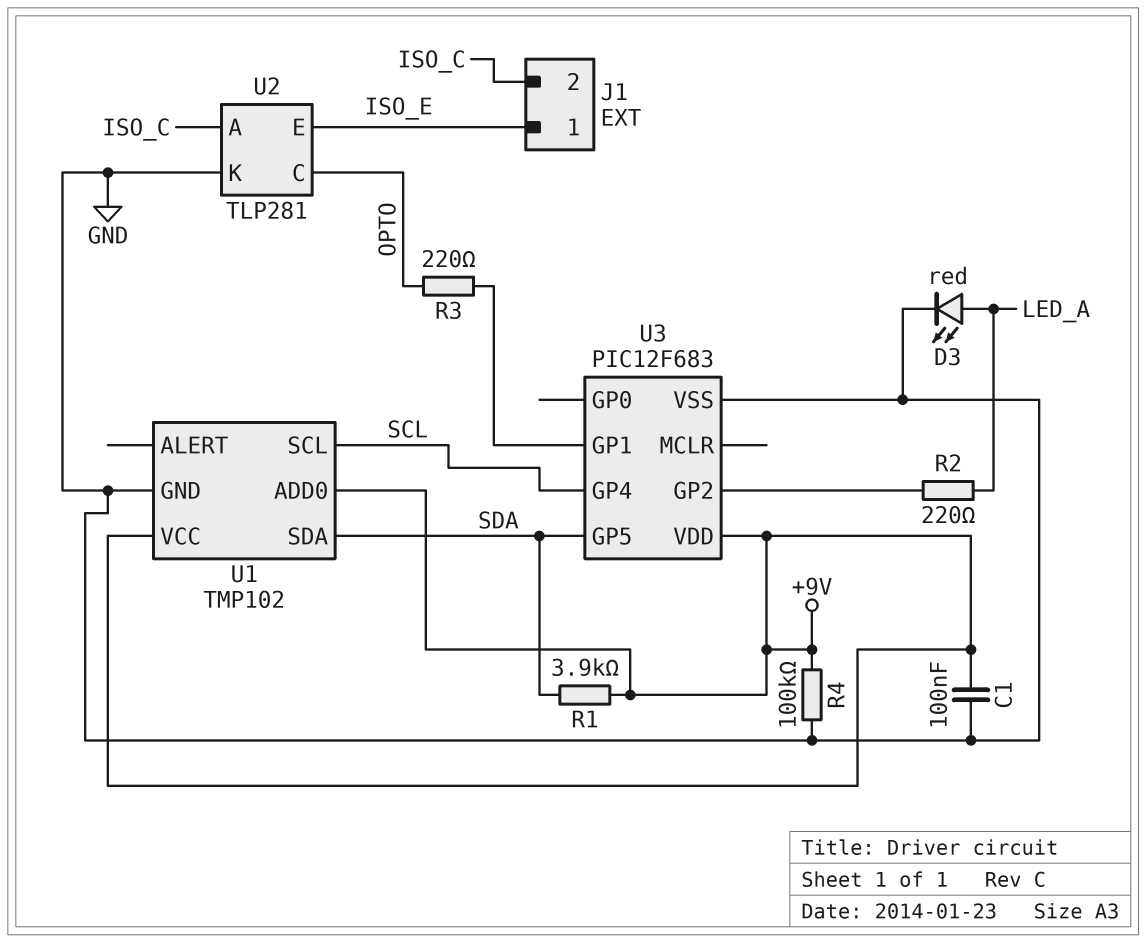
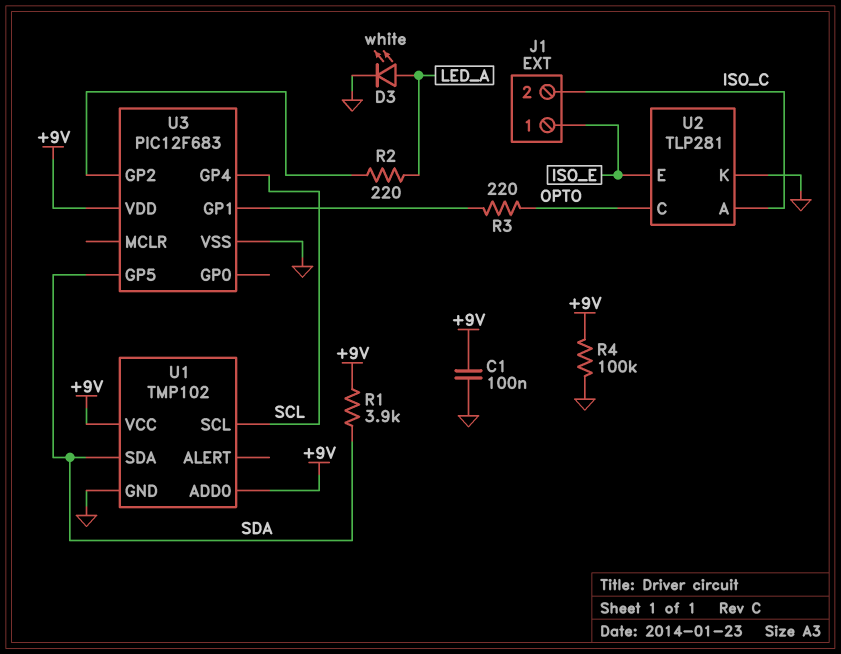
D3: LED red (A LED_A, K GND) -> LED white (A LED_A, K GND)

